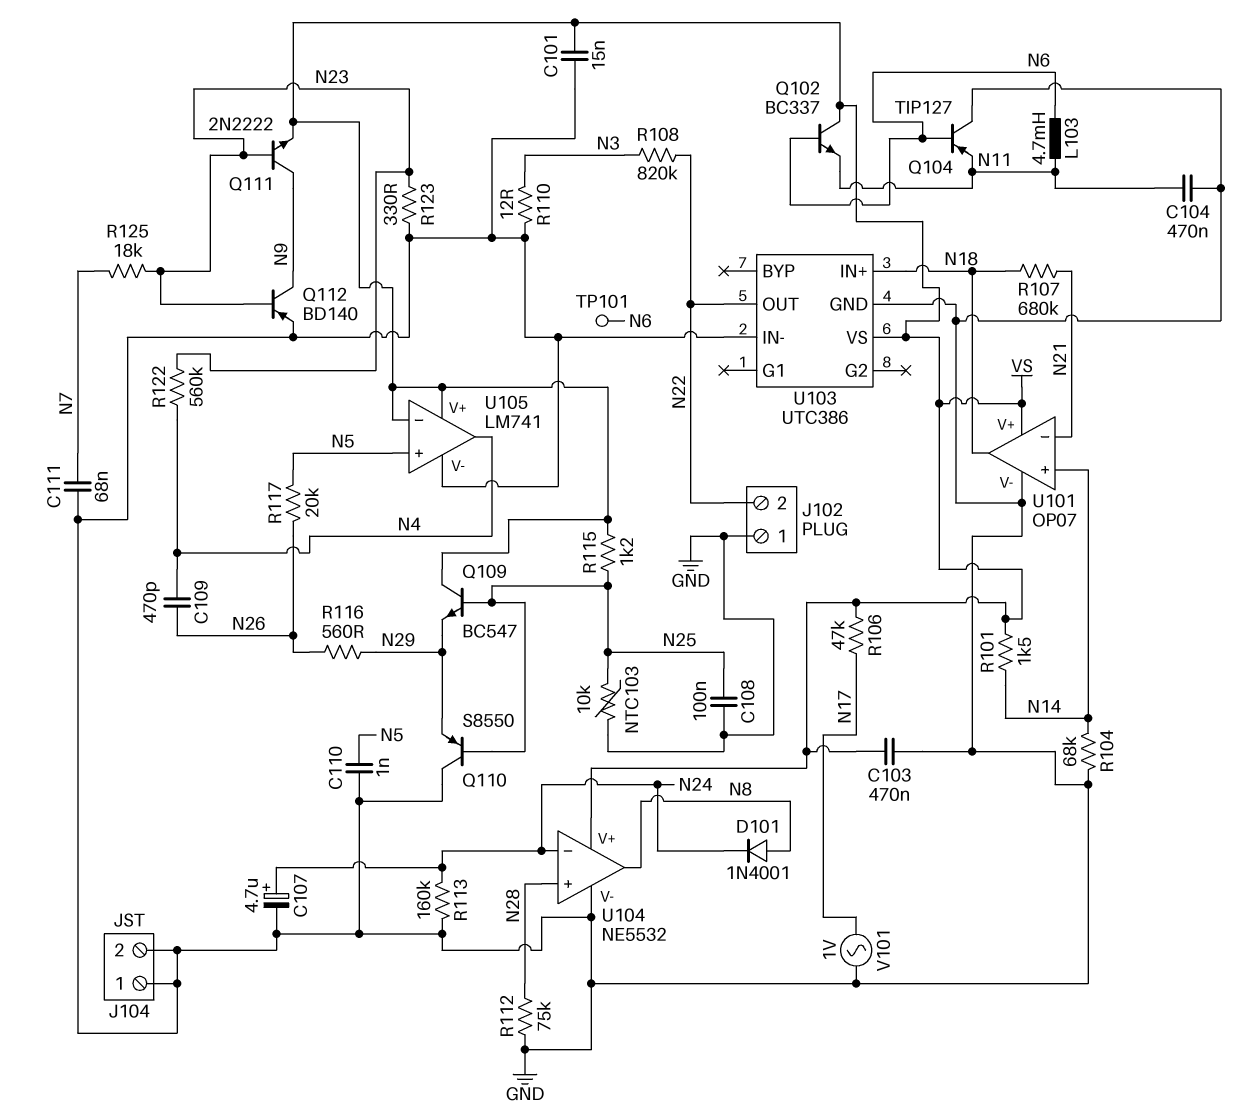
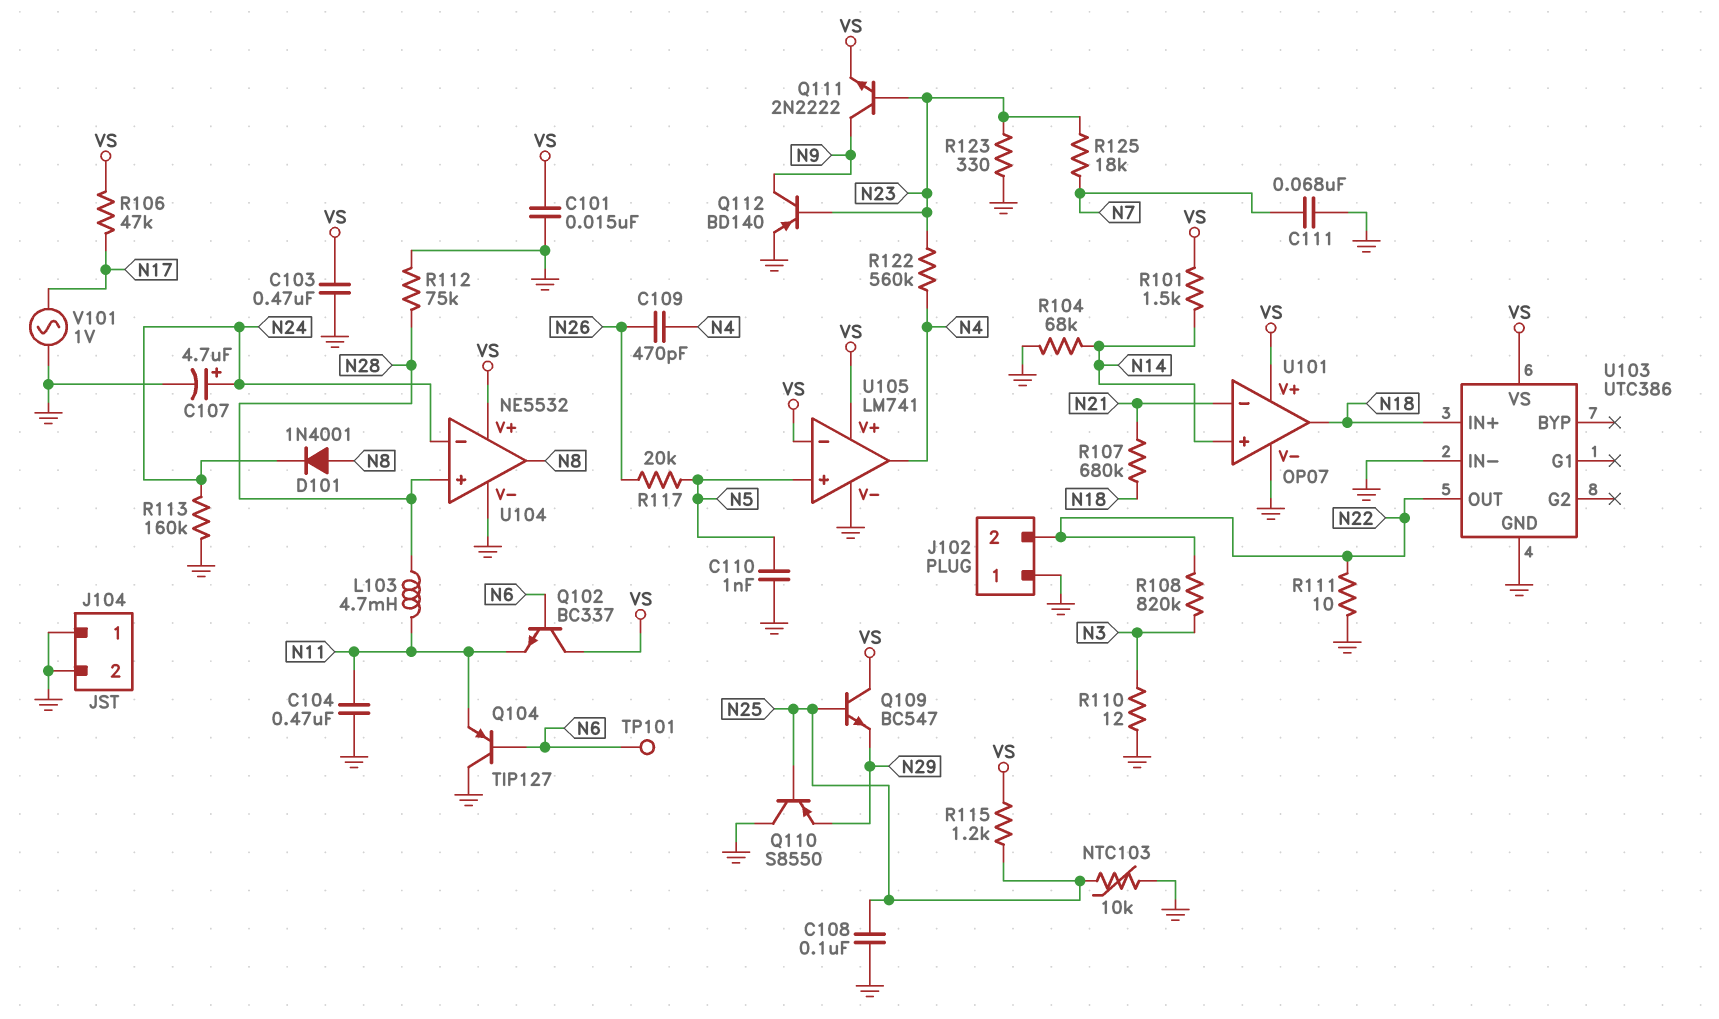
L103: 4.7mH (N6, N11) -> 4.7mH (N11, N28)
R111: none -> 10 (GND, N22)
R116: 560 (N26, N29) -> none

